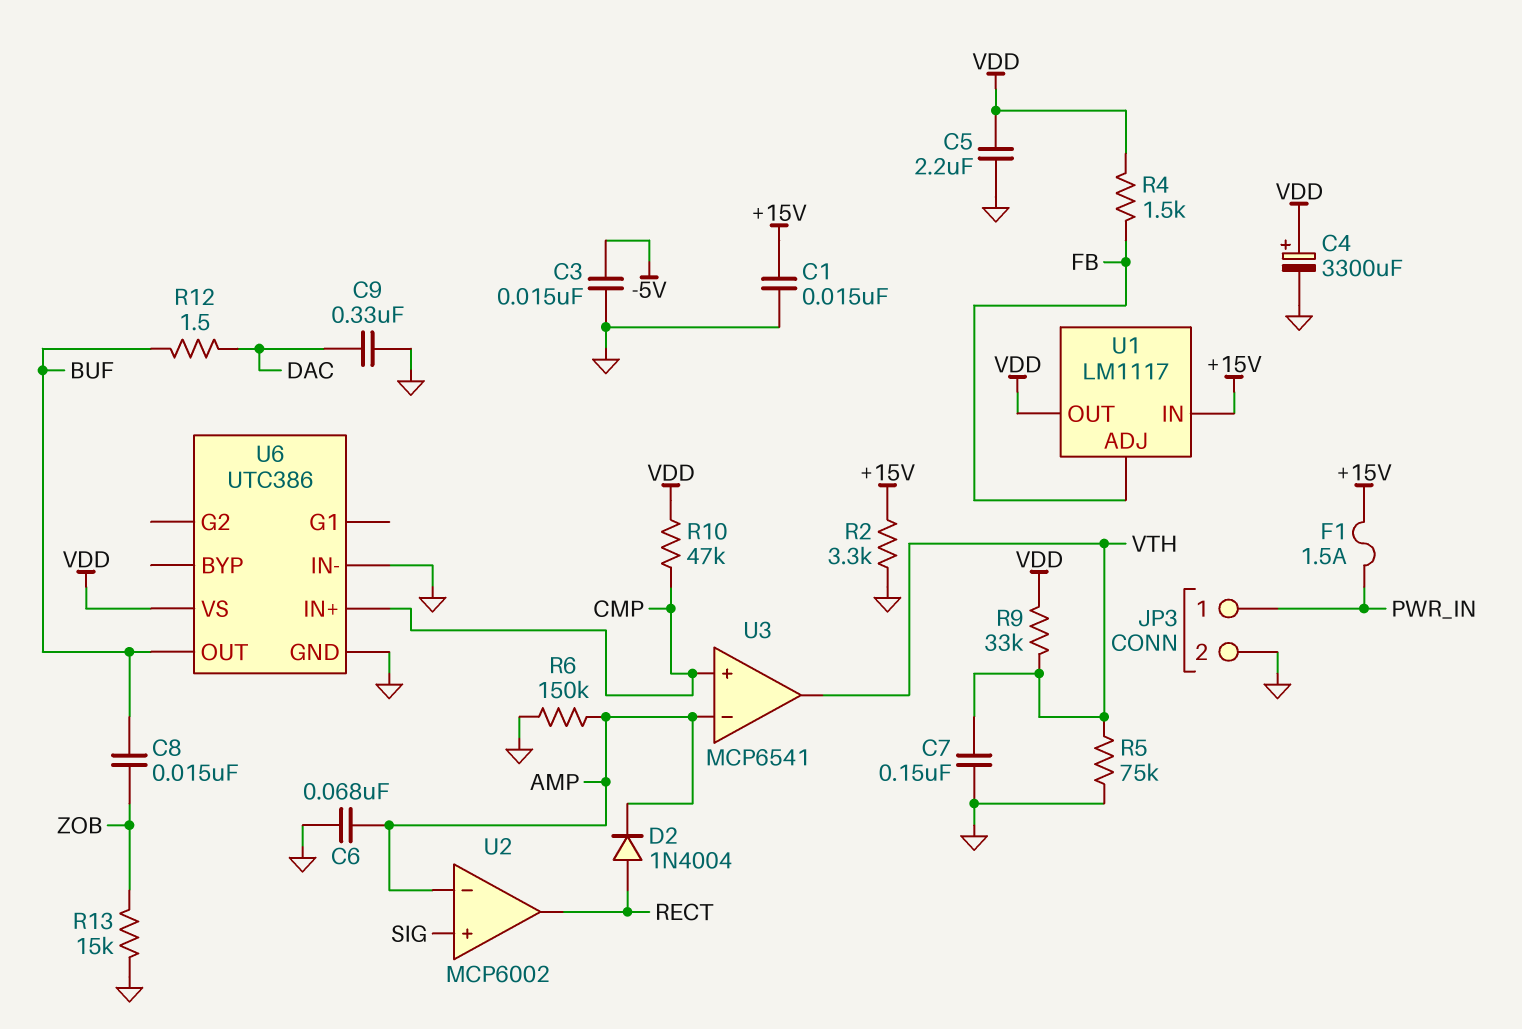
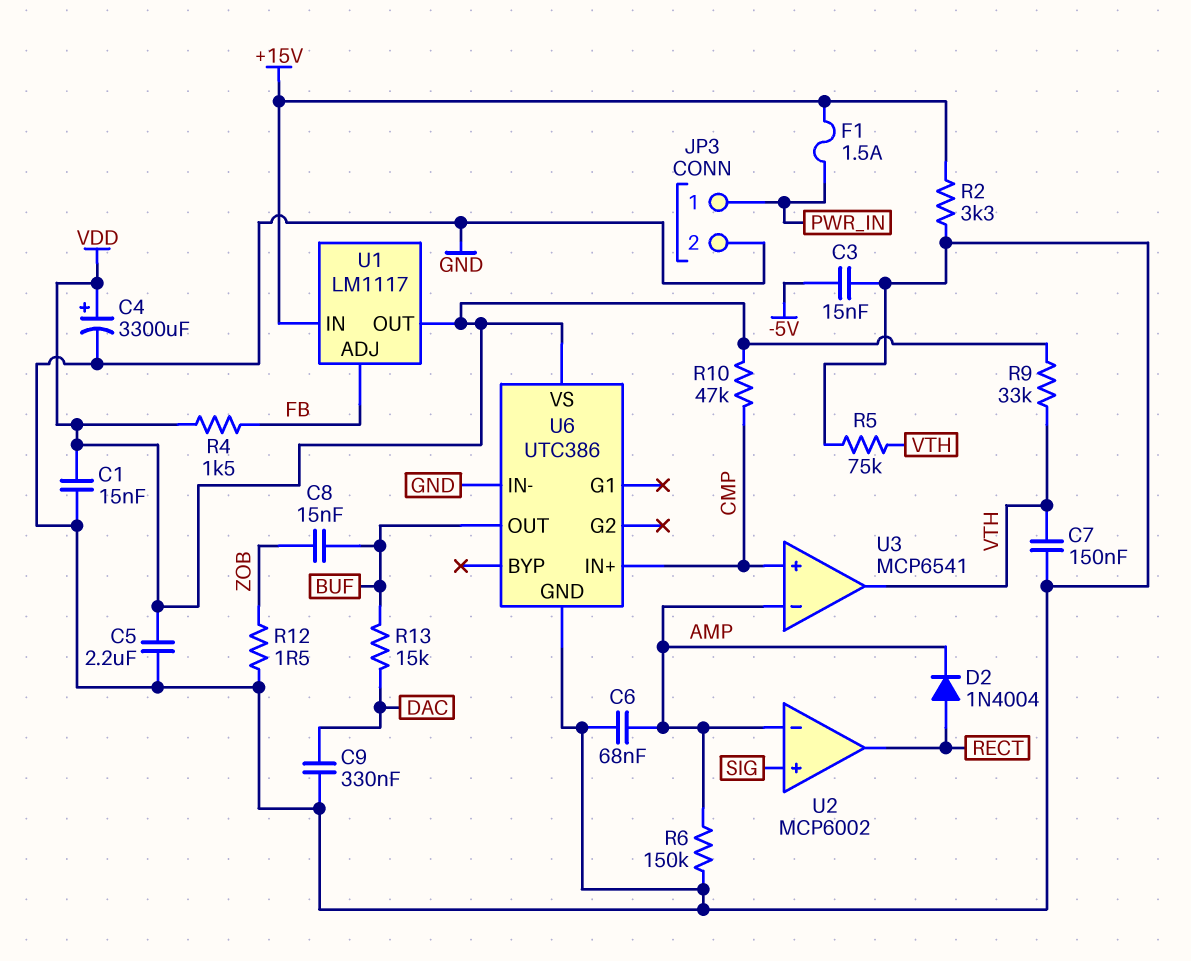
C1: 15nF (+15V, GND) -> 15nF (GND, VDD)
R12: 1.5 (BUF, DAC) -> 1.5 (GND, ZOB)
R13: 15k (GND, ZOB) -> 15k (BUF, DAC)

